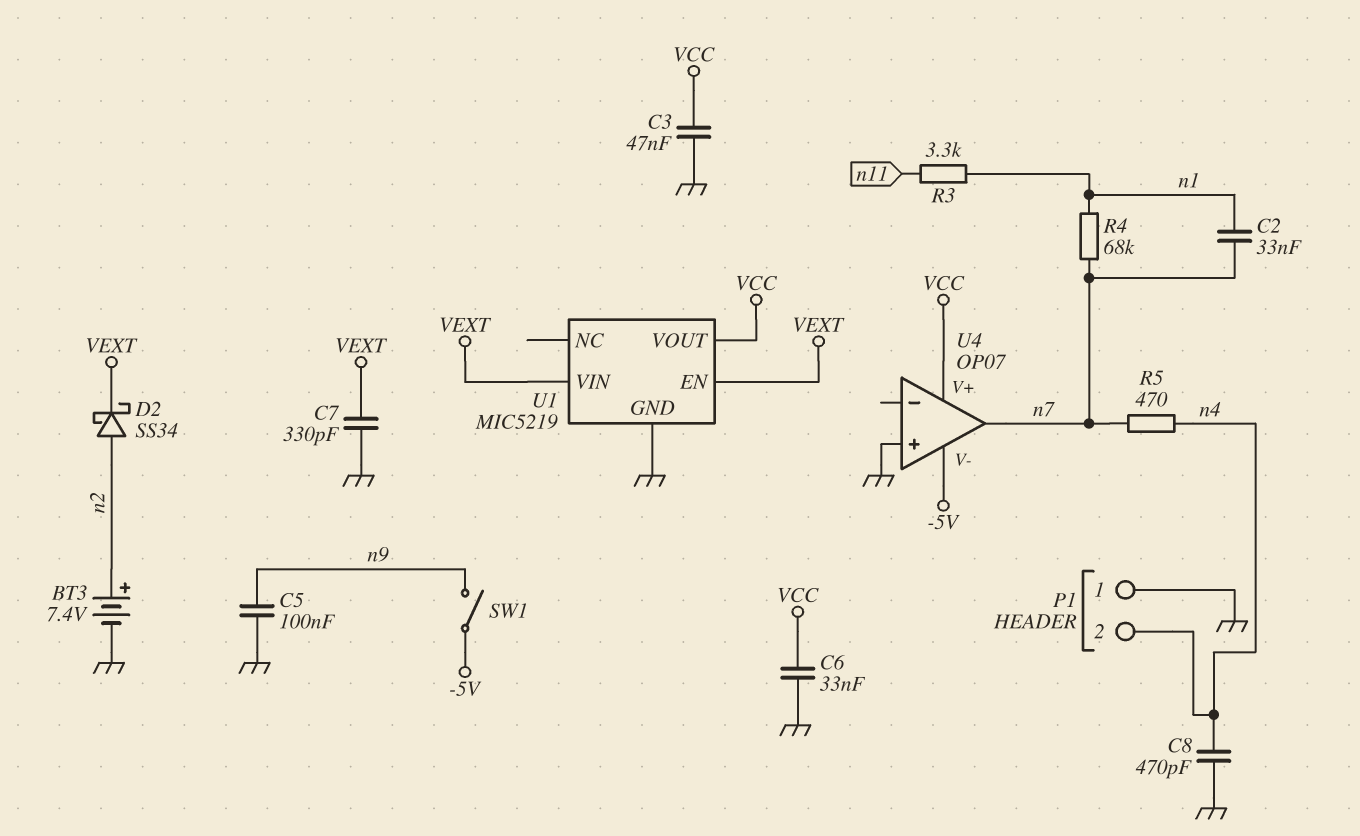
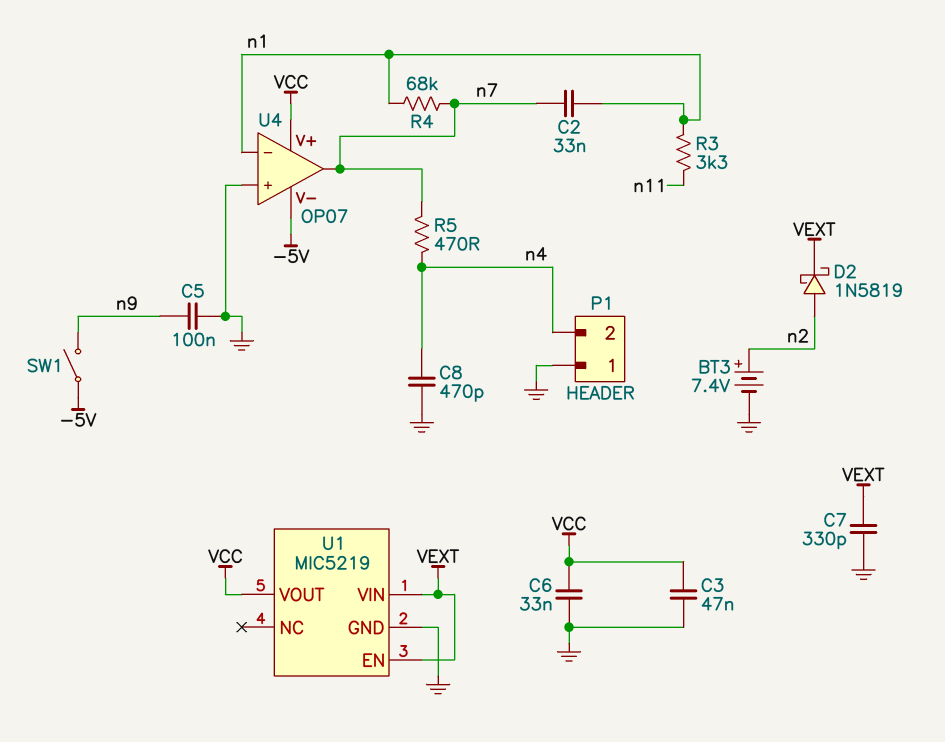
D2: schottky SS34 (A n2, K VEXT) -> schottky 1N5819 (A n2, K VEXT)
U4 pin in-: none -> n1

